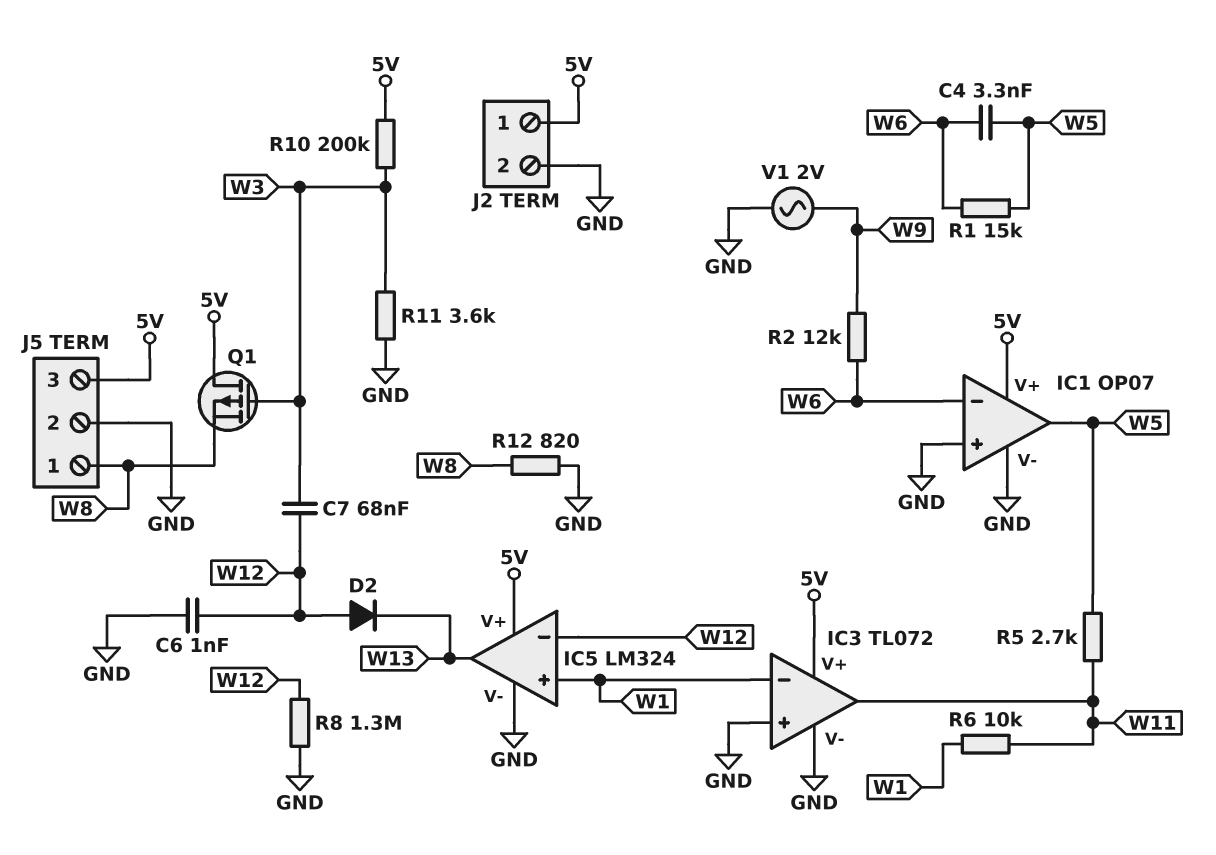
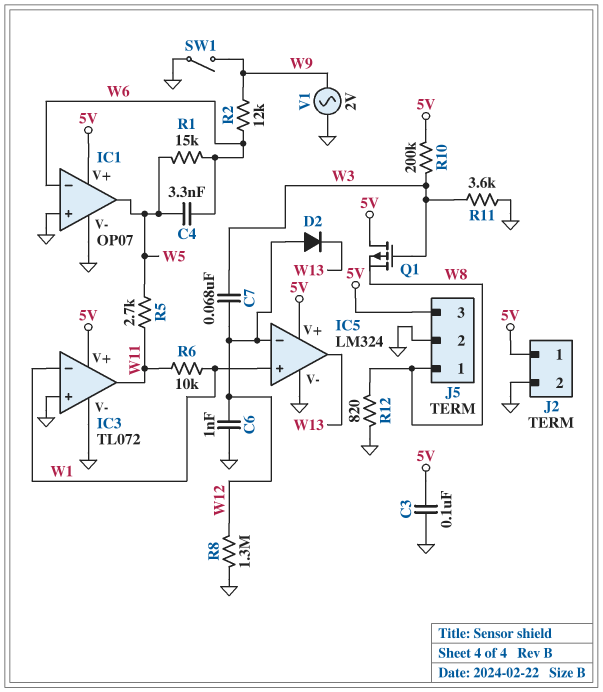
C3: none -> 100nF (5V, GND)
SW1: none -> switch (GND, W9)

